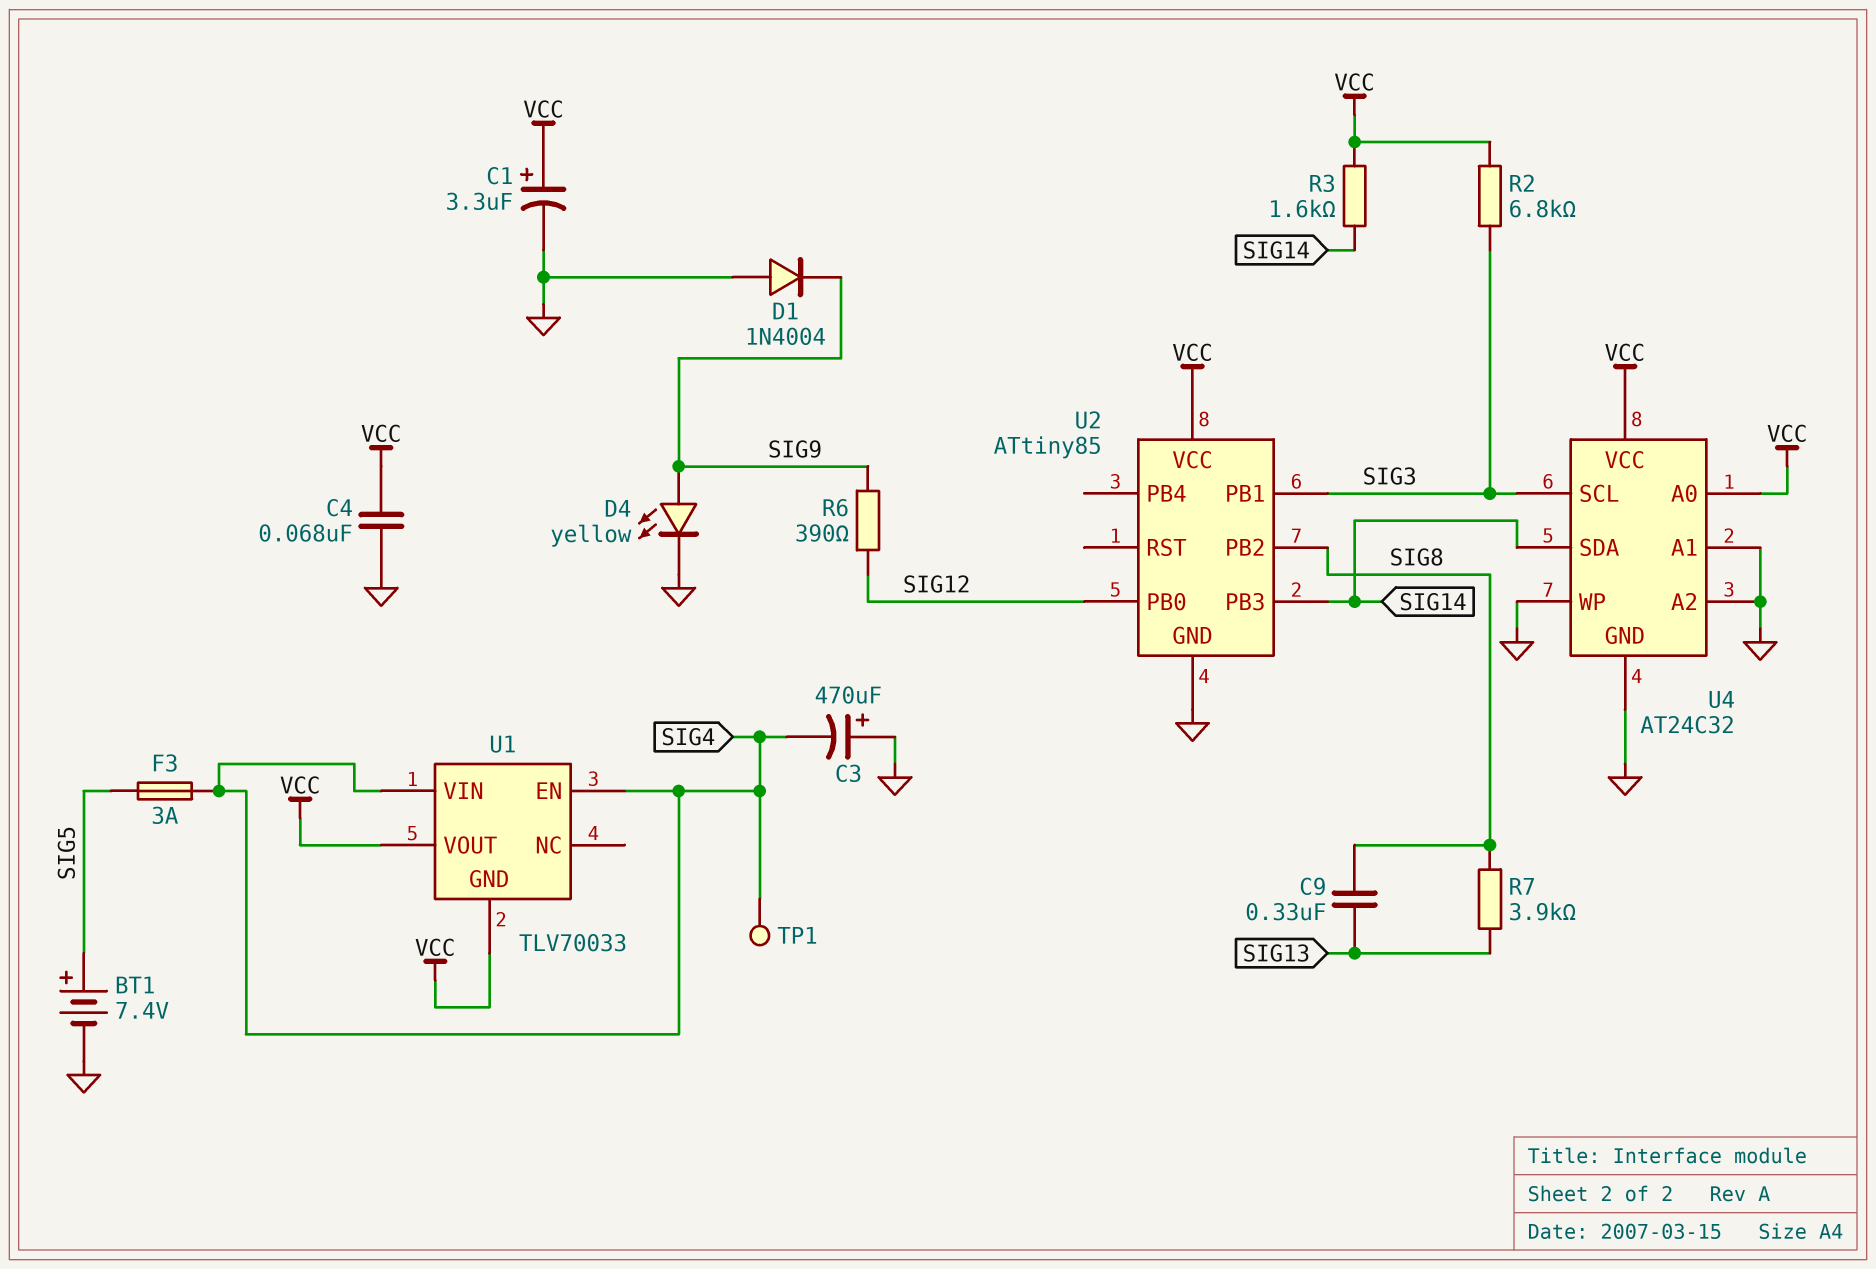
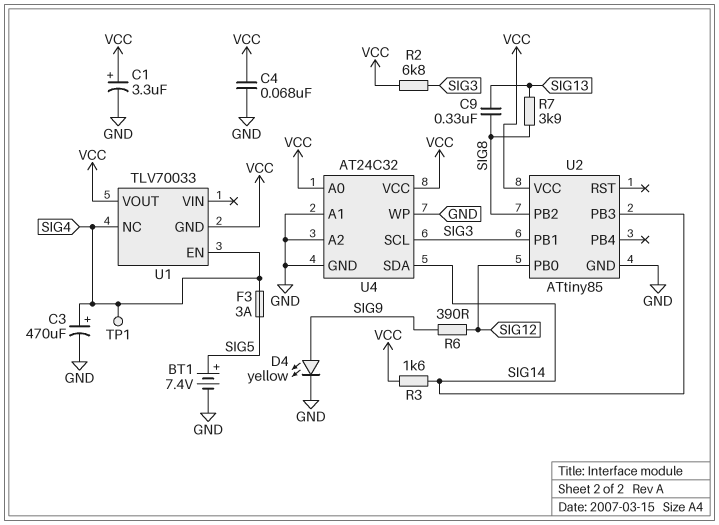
C3: 470uF (plus GND, minus SIG4) -> 470uF (plus SIG4, minus GND)
D1: diode 1N4004 (A GND, K SIG9) -> none
U1 pin NC: none -> SIG4
U1 pin VIN: SIG4 -> none

